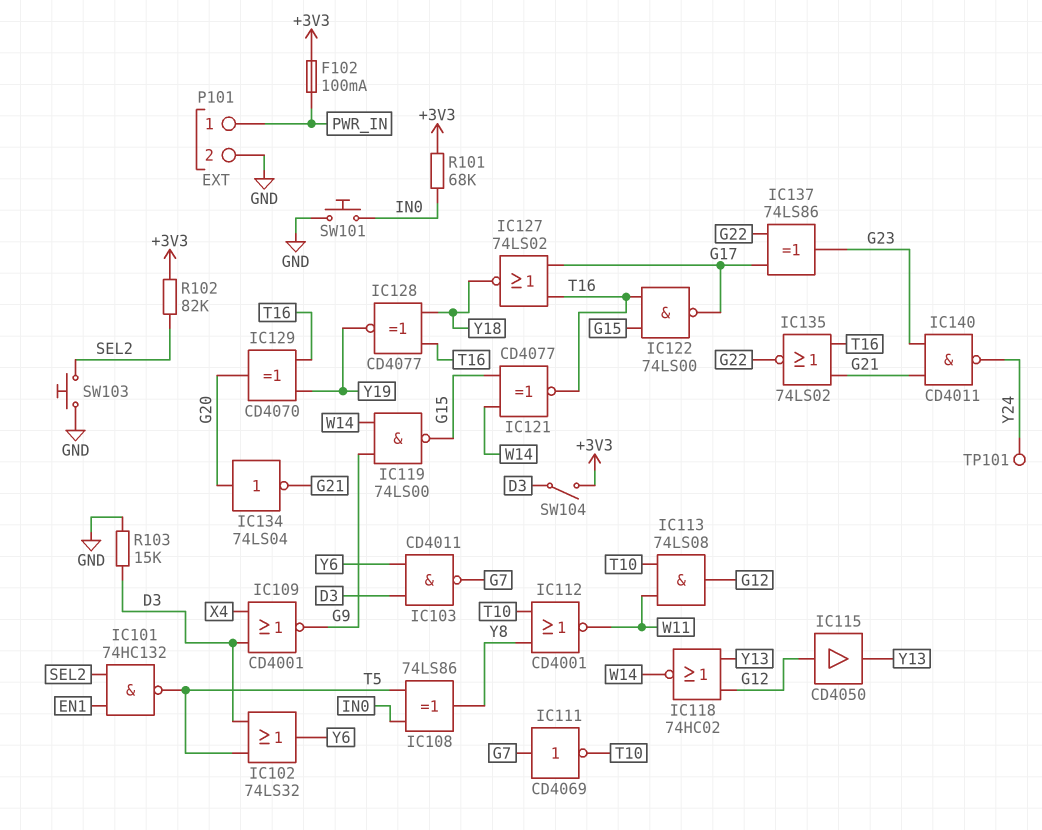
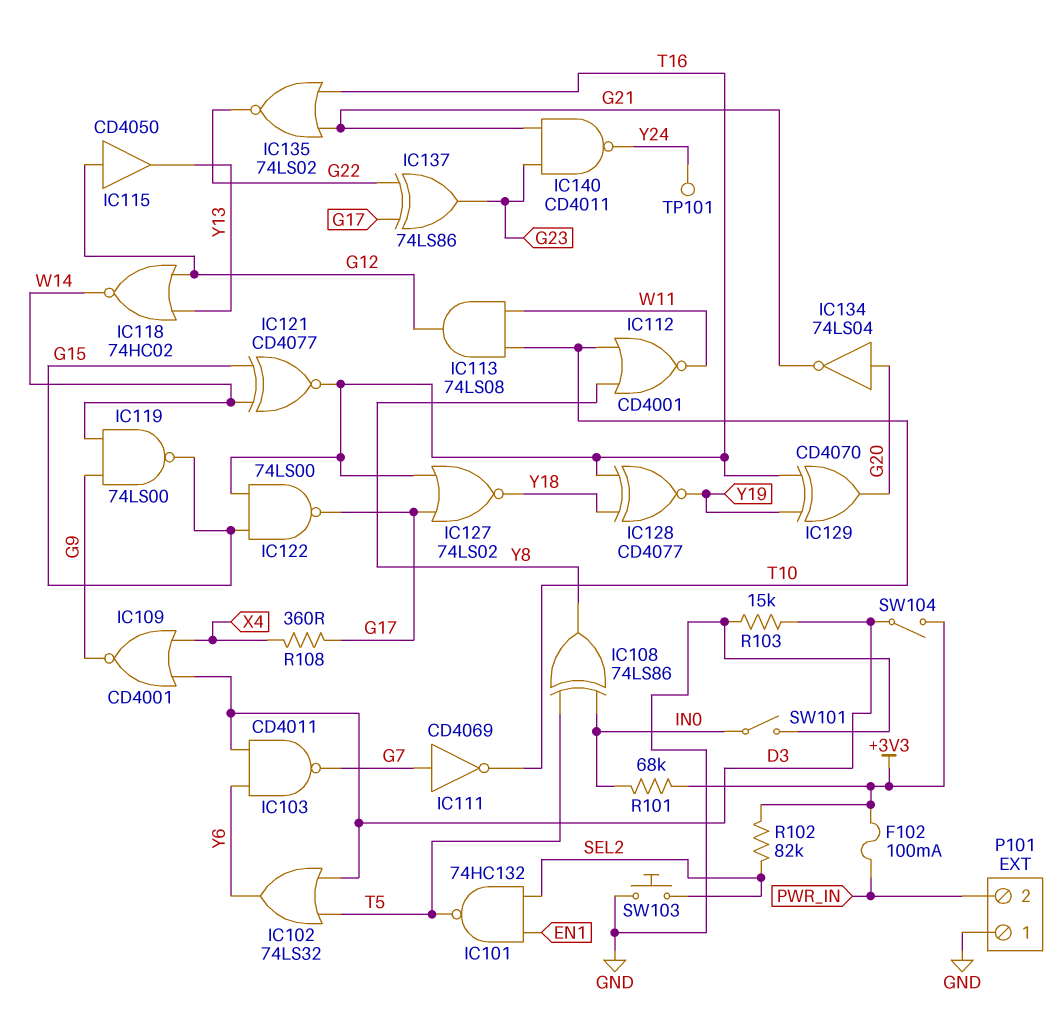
P101 pin 1: PWR_IN -> GND
P101 pin 2: GND -> PWR_IN
R108: none -> 360 (G17, X4)
SW101: button (GND, IN0) -> switch (GND, IN0)

